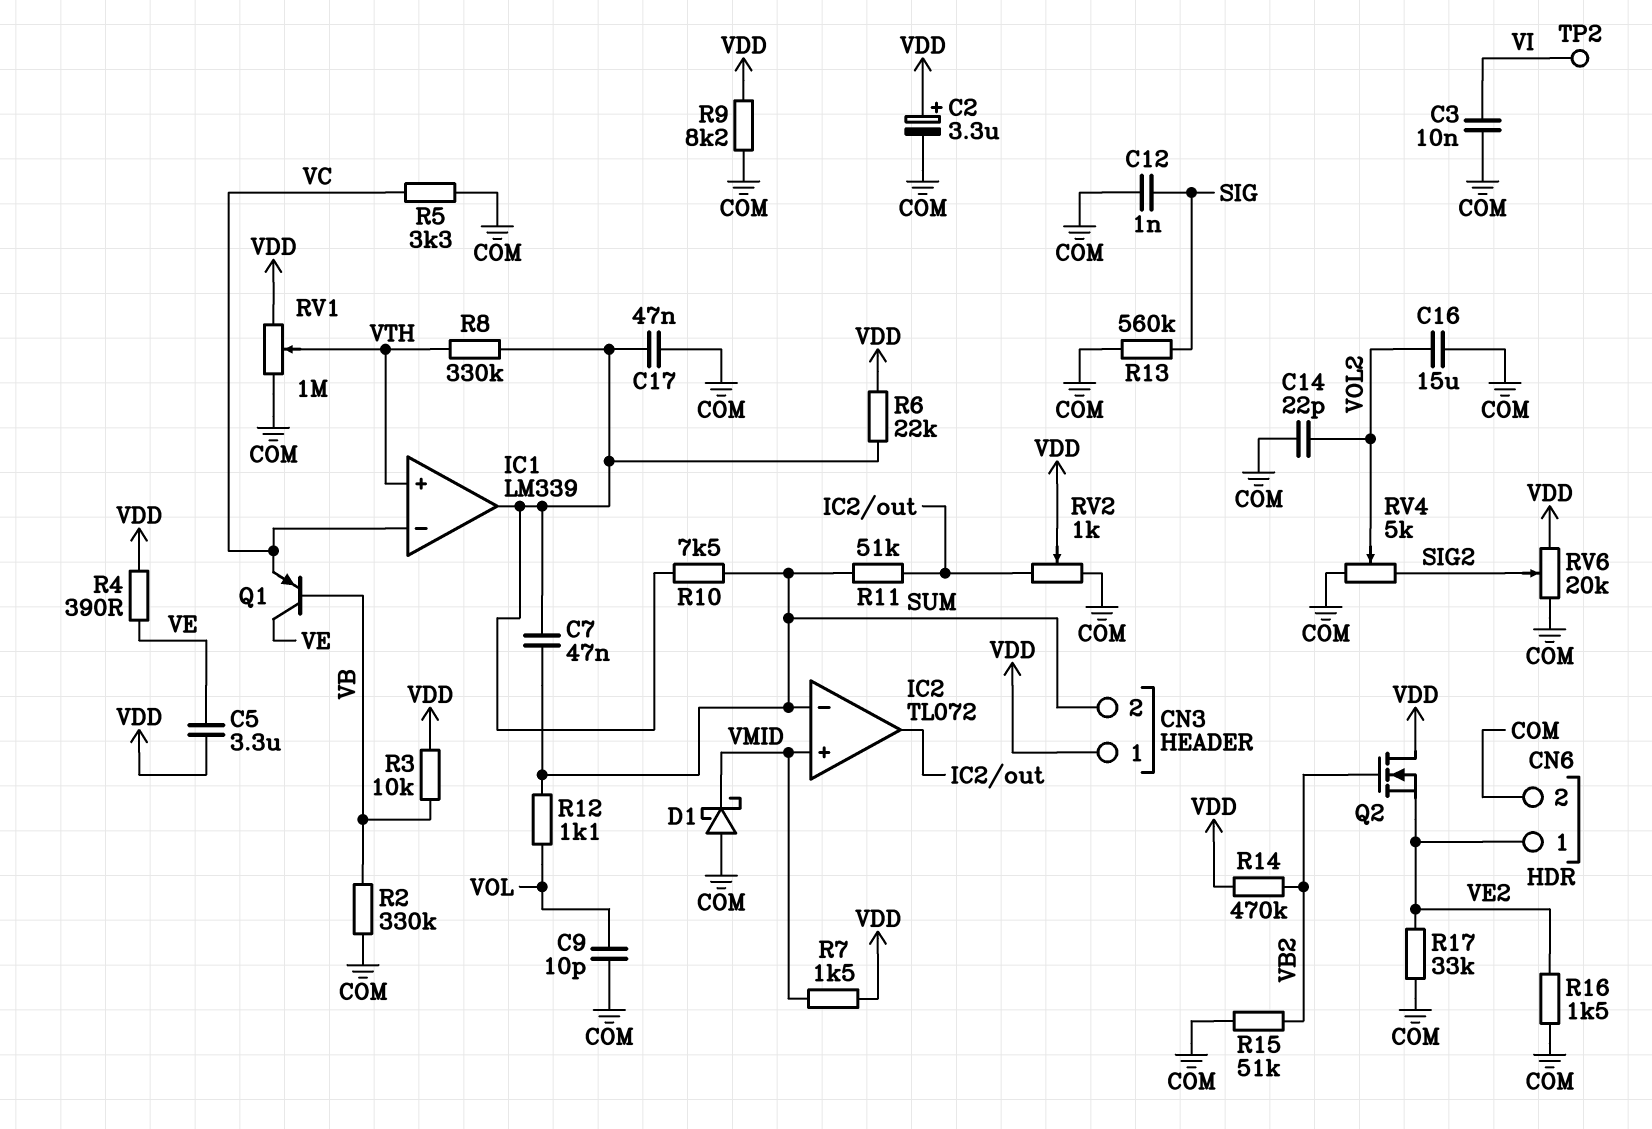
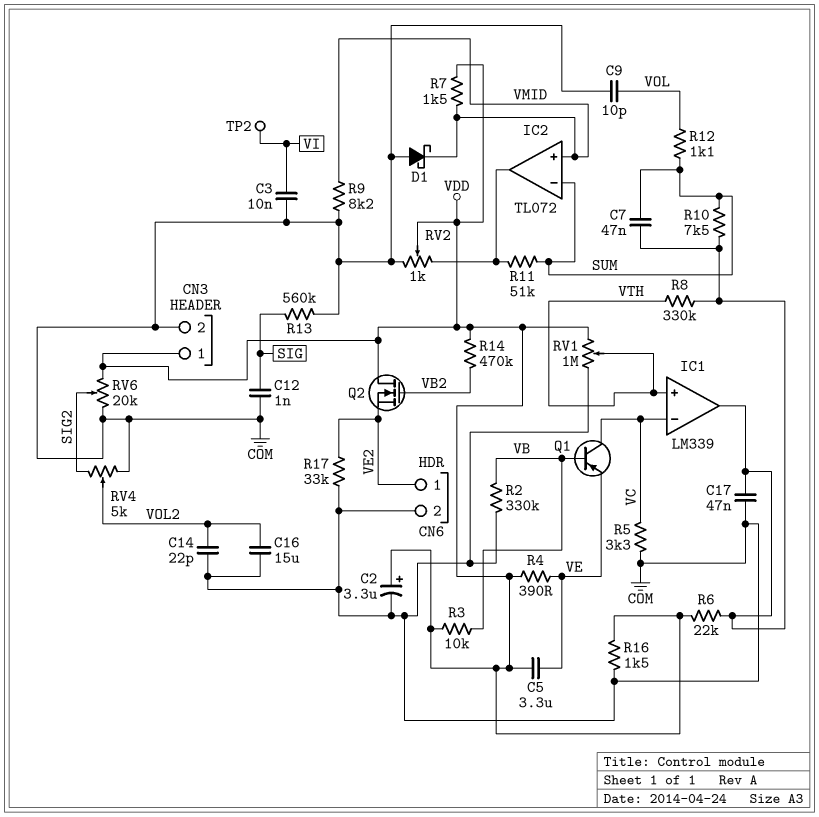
CN3 pin 2: SUM -> COM
Q1: PNP (B VB, C VE, E VC) -> PNP (B VB, C VC, E VE)
R9: 8.2k (COM, VDD) -> 8.2k (COM, VMID)
R15: 51k (COM, VB2) -> none
R16: 1.5k (COM, VE2) -> 1.5k (COM, VDD)

